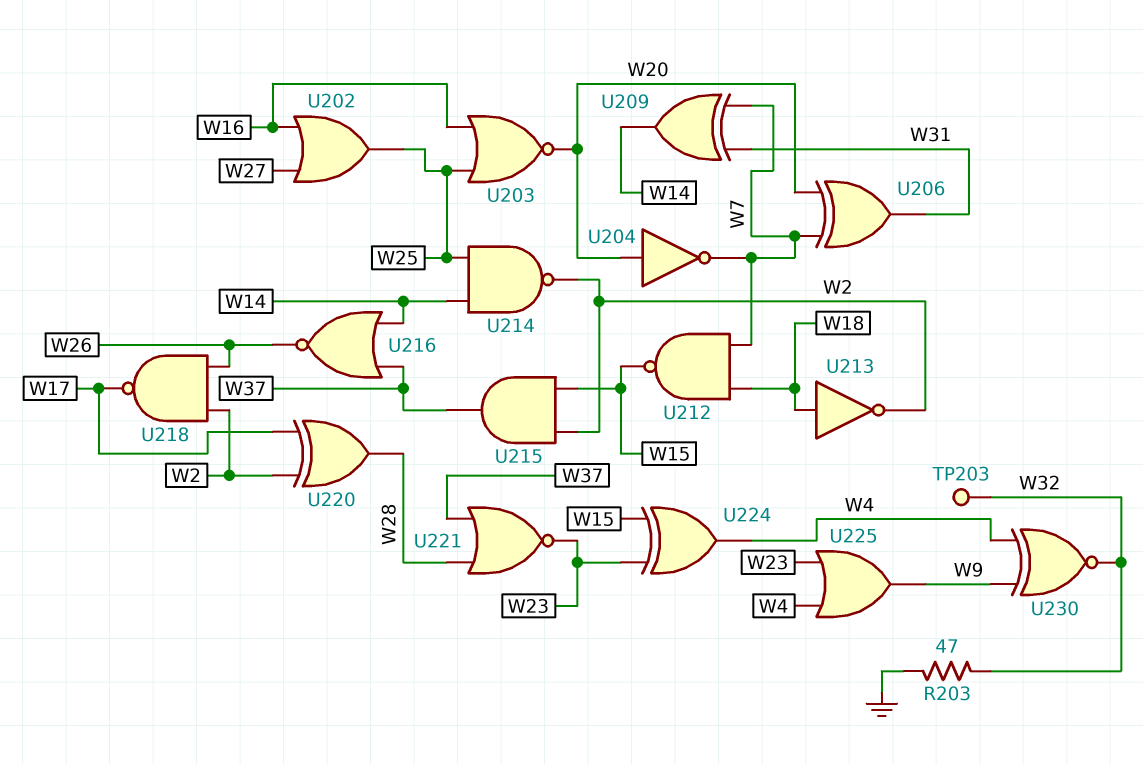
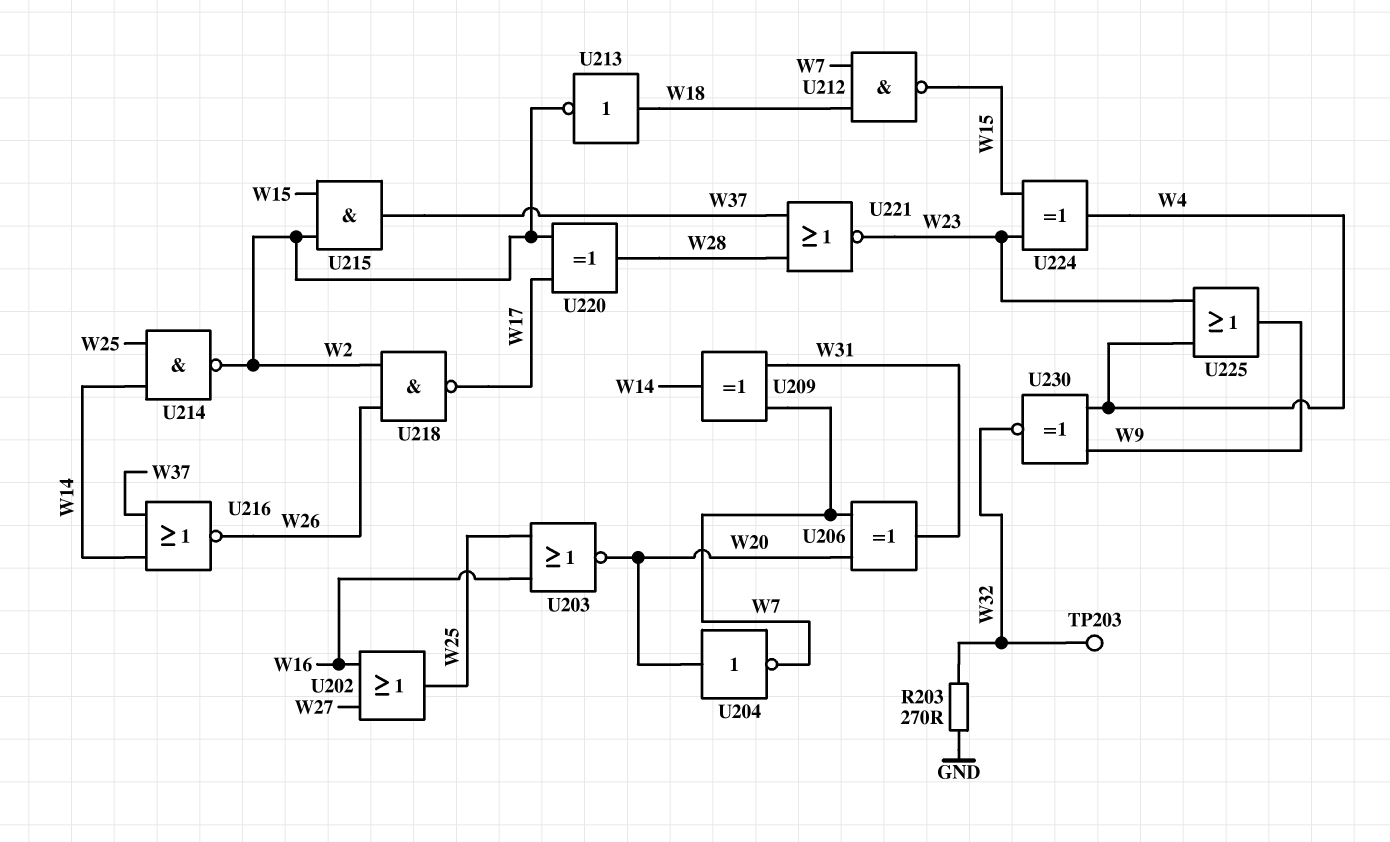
R203: 47 (GND, W32) -> 270 (GND, W32)

